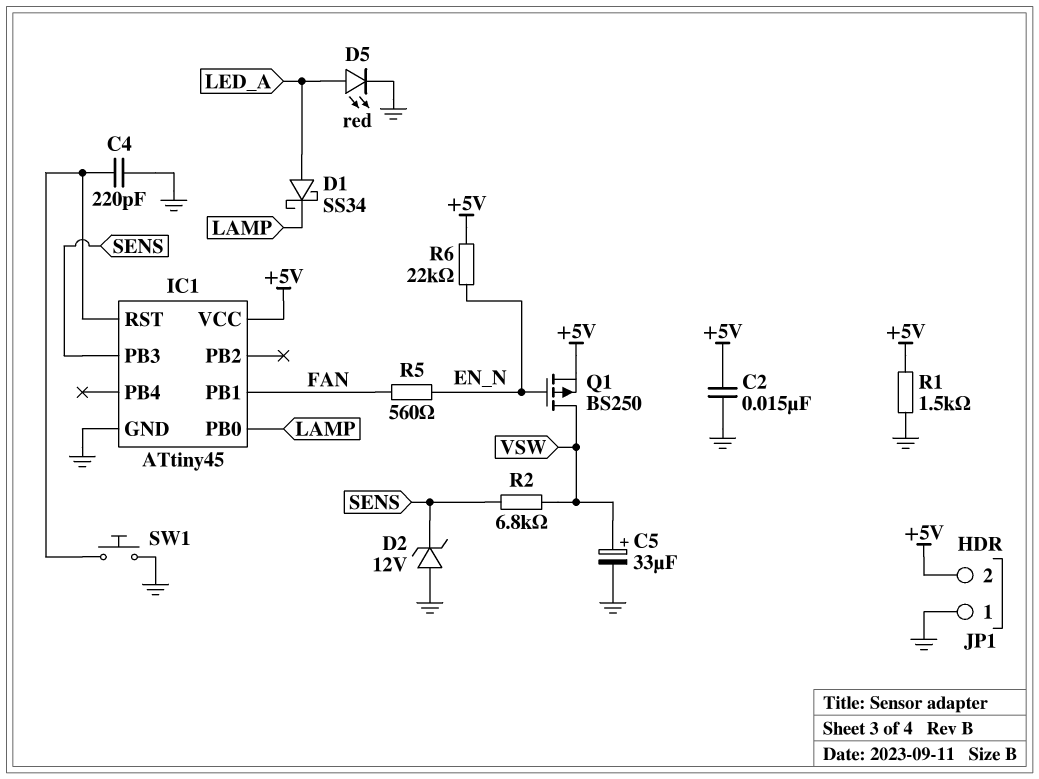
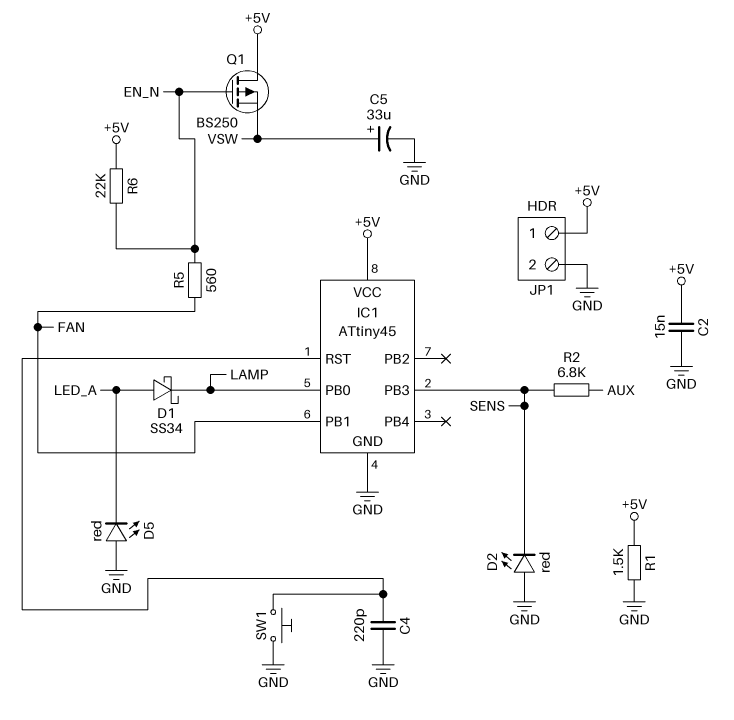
D2: zener 12V (A GND, K SENS) -> LED red (A GND, K SENS)
D5: LED red (A LED_A, K GND) -> LED red (A GND, K LED_A)
JP1 pin 1: GND -> +5V
JP1 pin 2: +5V -> GND
Q1: PMOS BS250 (G EN_N, D VSW, S +5V) -> PMOS BS250 (G EN_N, D +5V, S VSW)
R2: 6.8k (SENS, VSW) -> 6.8k (AUX, SENS)

